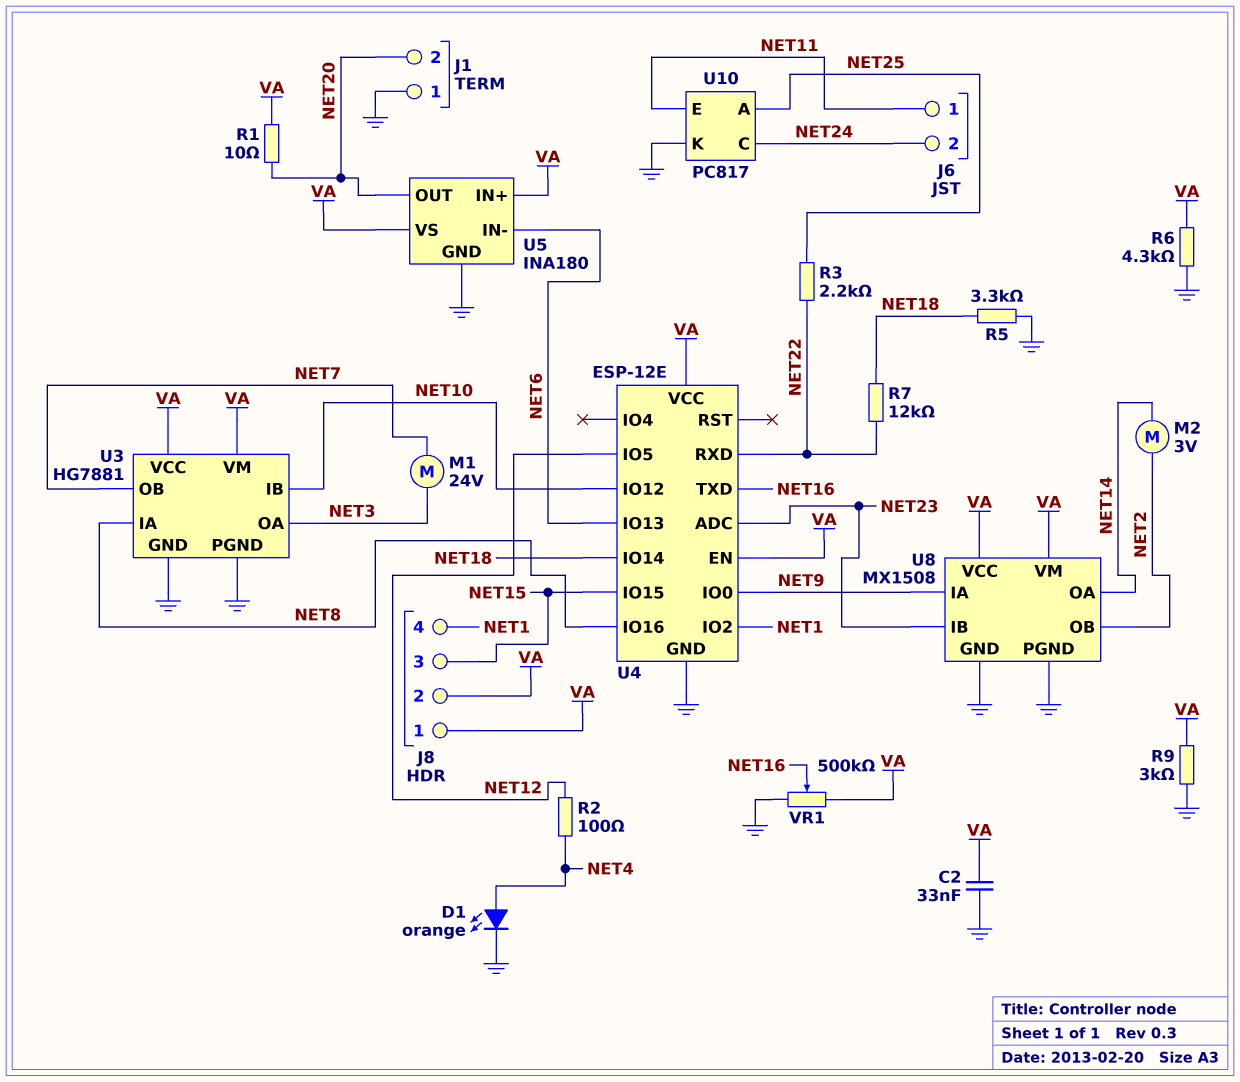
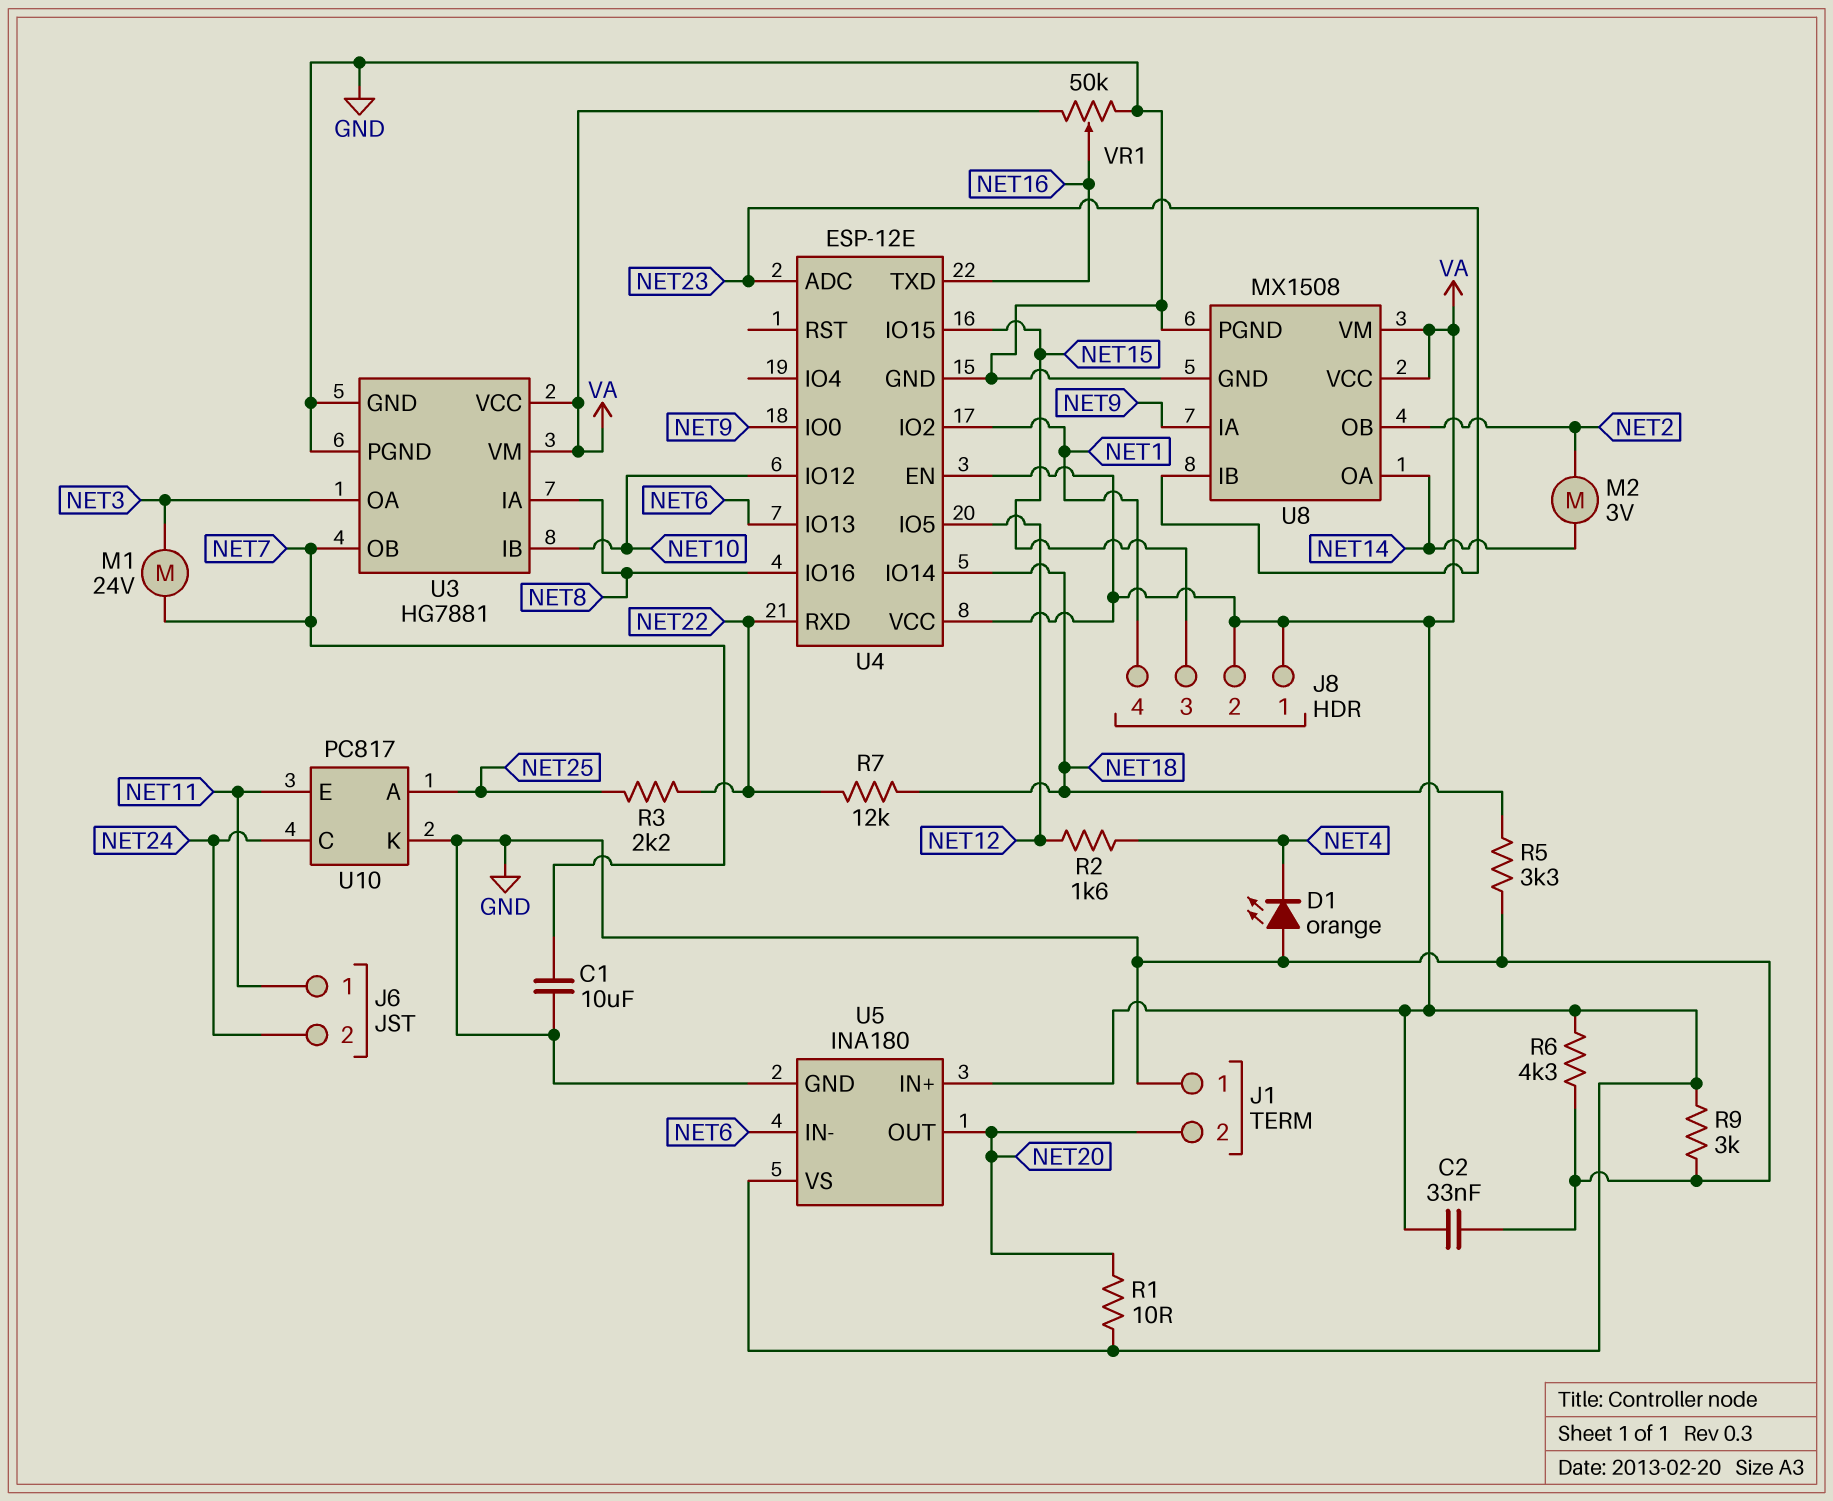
C1: none -> 10uF (GND, NET7)
D1: LED orange (A NET4, K GND) -> LED orange (A GND, K NET4)
R2: 100 (NET4, NET12) -> 1.6k (NET4, NET12)
VR1: 500k (GND, VA, wiper NET16) -> 50k (GND, VA, wiper NET16)

